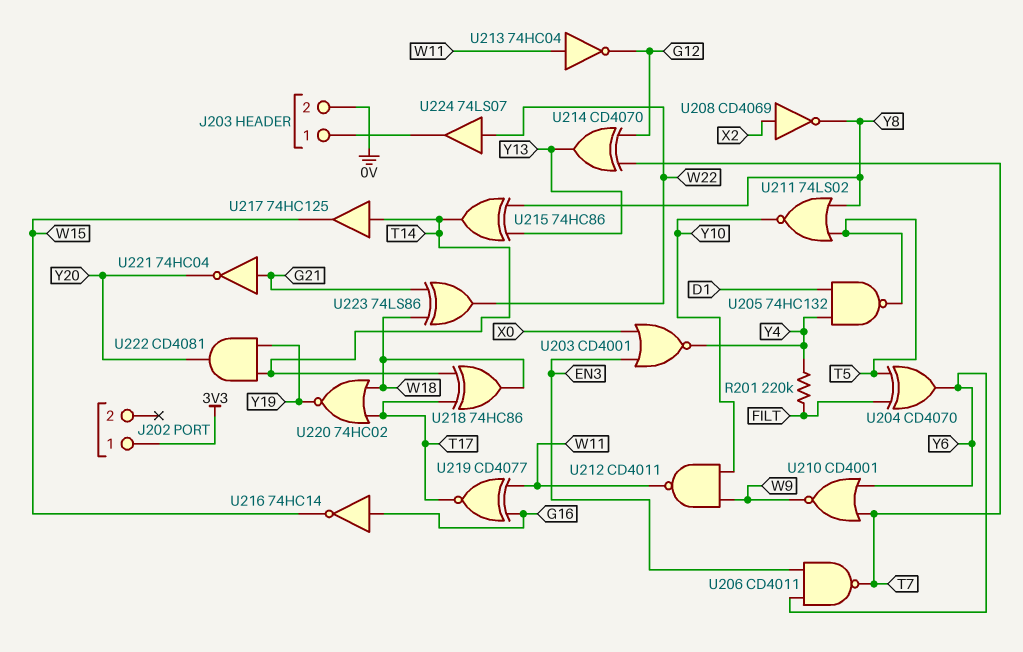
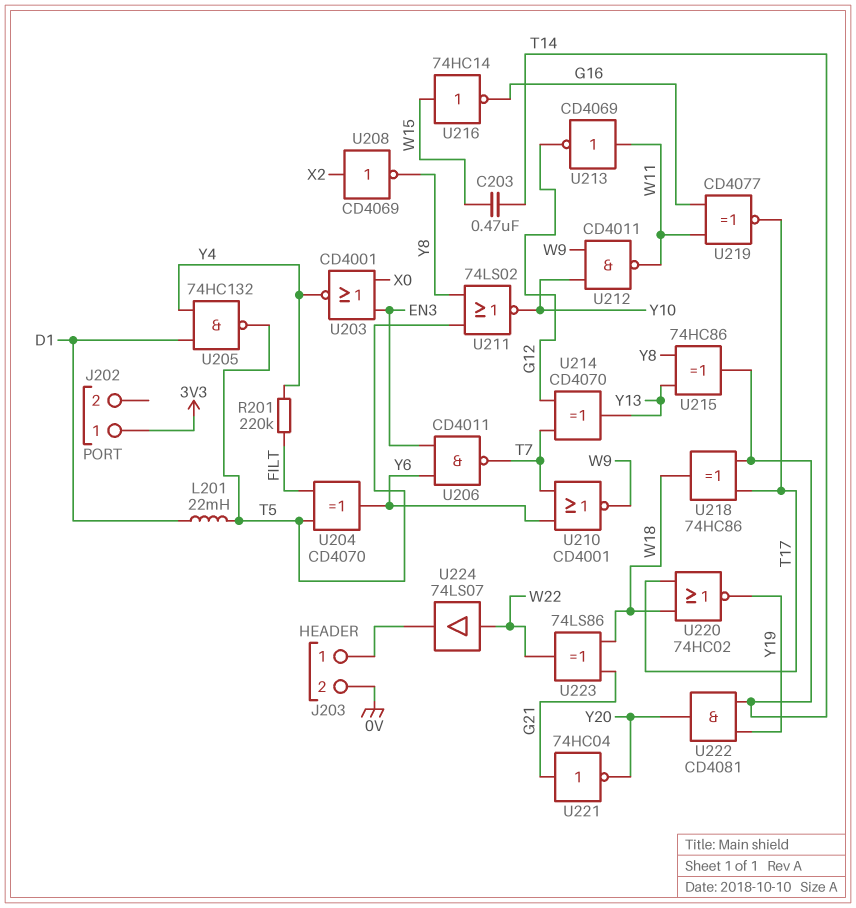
C203: none -> 470nF (T14, W15)
L201: none -> 22mH (D1, T5)
U213: NOT 74HC04 (in W11, out G12) -> NOT CD4069 (in W11, out G12)
U216: NOT 74HC14 (in G16, out W15) -> NOT 74HC14 (in W15, out G16)
U217: buffer 74HC125 (in T14, out W15) -> none

